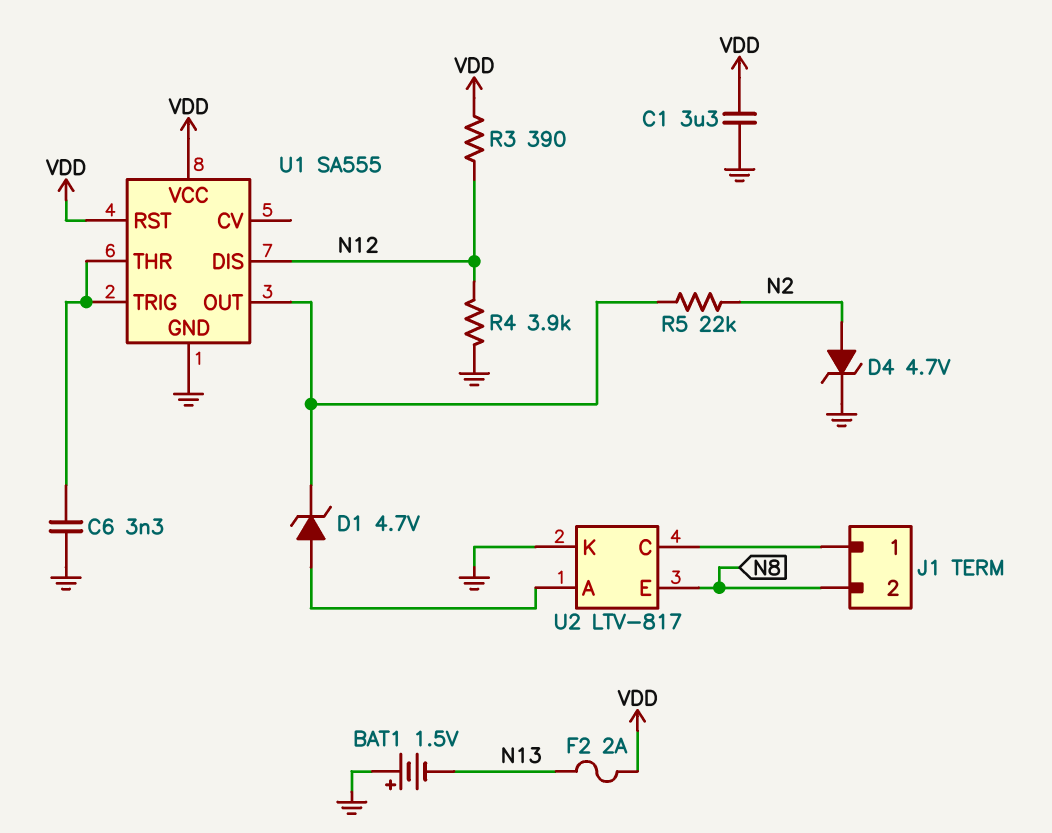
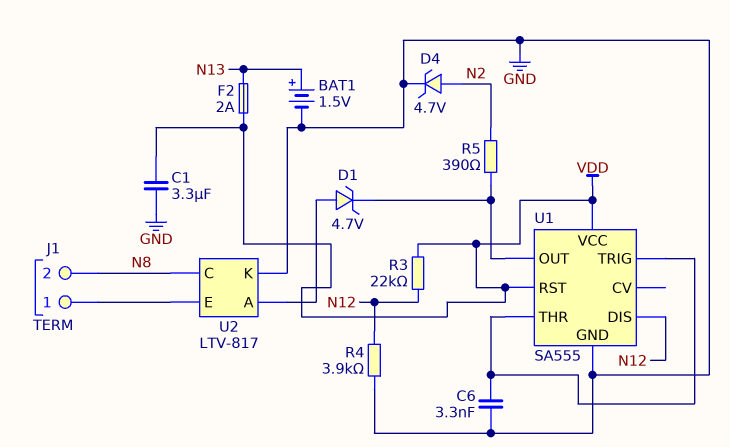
BAT1: 1.5V (plus GND, minus N13) -> 1.5V (plus N13, minus GND)
R3: 390 (N12, VDD) -> 22k (N12, VDD)
R5: 22k (N2, U1/OUT) -> 390 (N2, U1/OUT)
U2 pin C: J1/1 -> N8
U2 pin E: N8 -> J1/1

